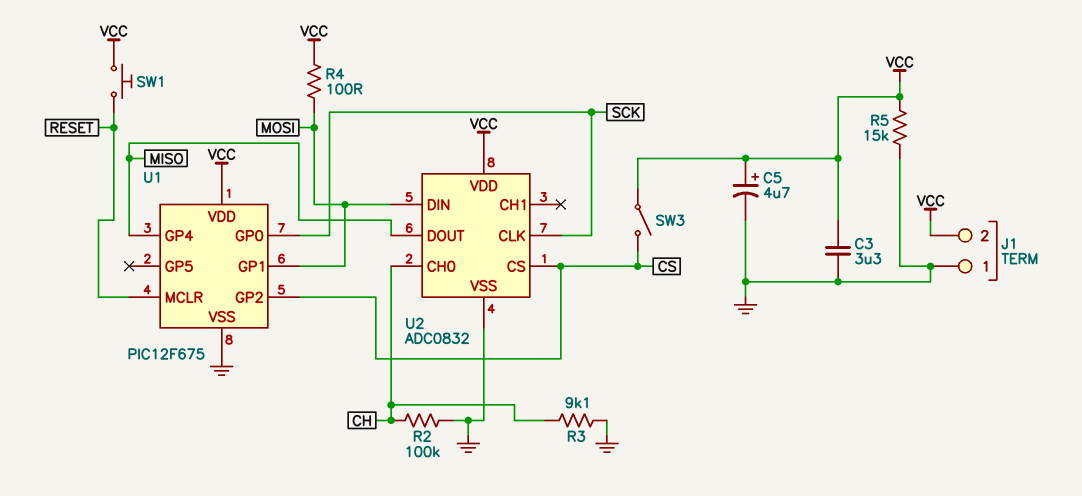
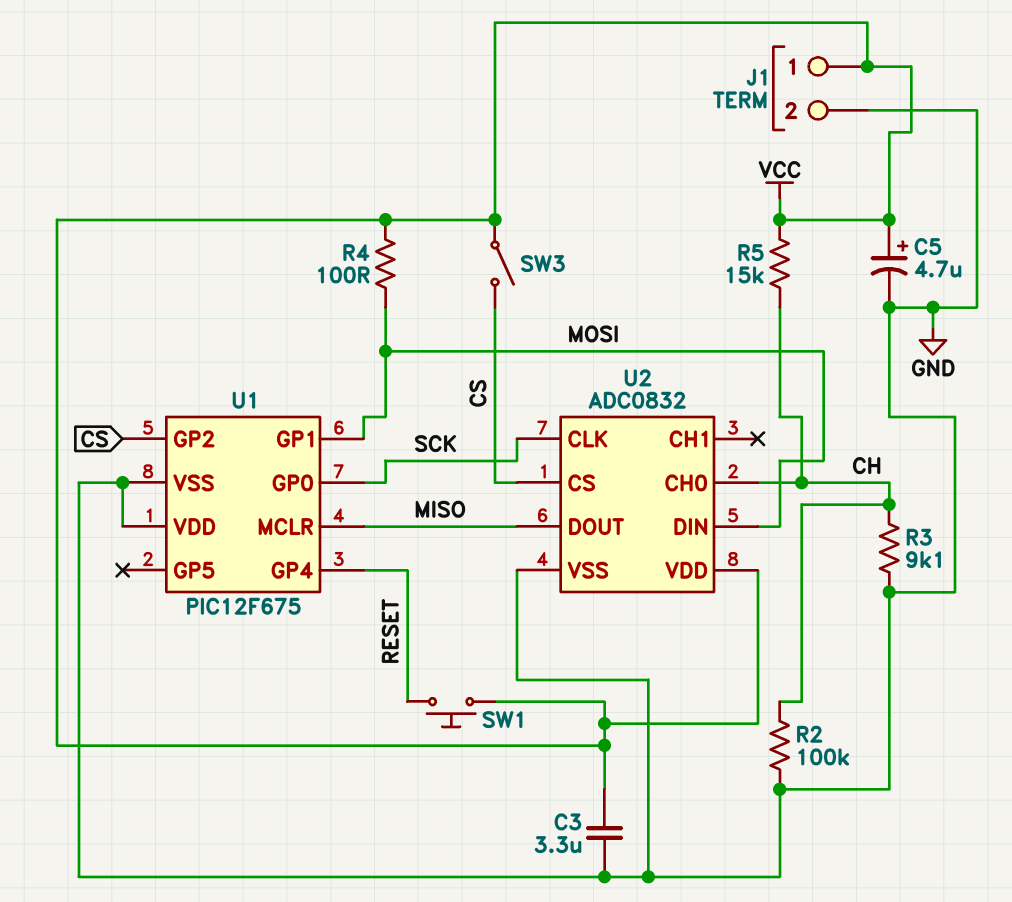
J1 pin 1: GND -> VCC
J1 pin 2: VCC -> GND
R5: 15k (GND, VCC) -> 15k (CH, VCC)
U1 pin GP4: MISO -> RESET
U1 pin MCLR: RESET -> MISO
U1 pin VDD: VCC -> GND

